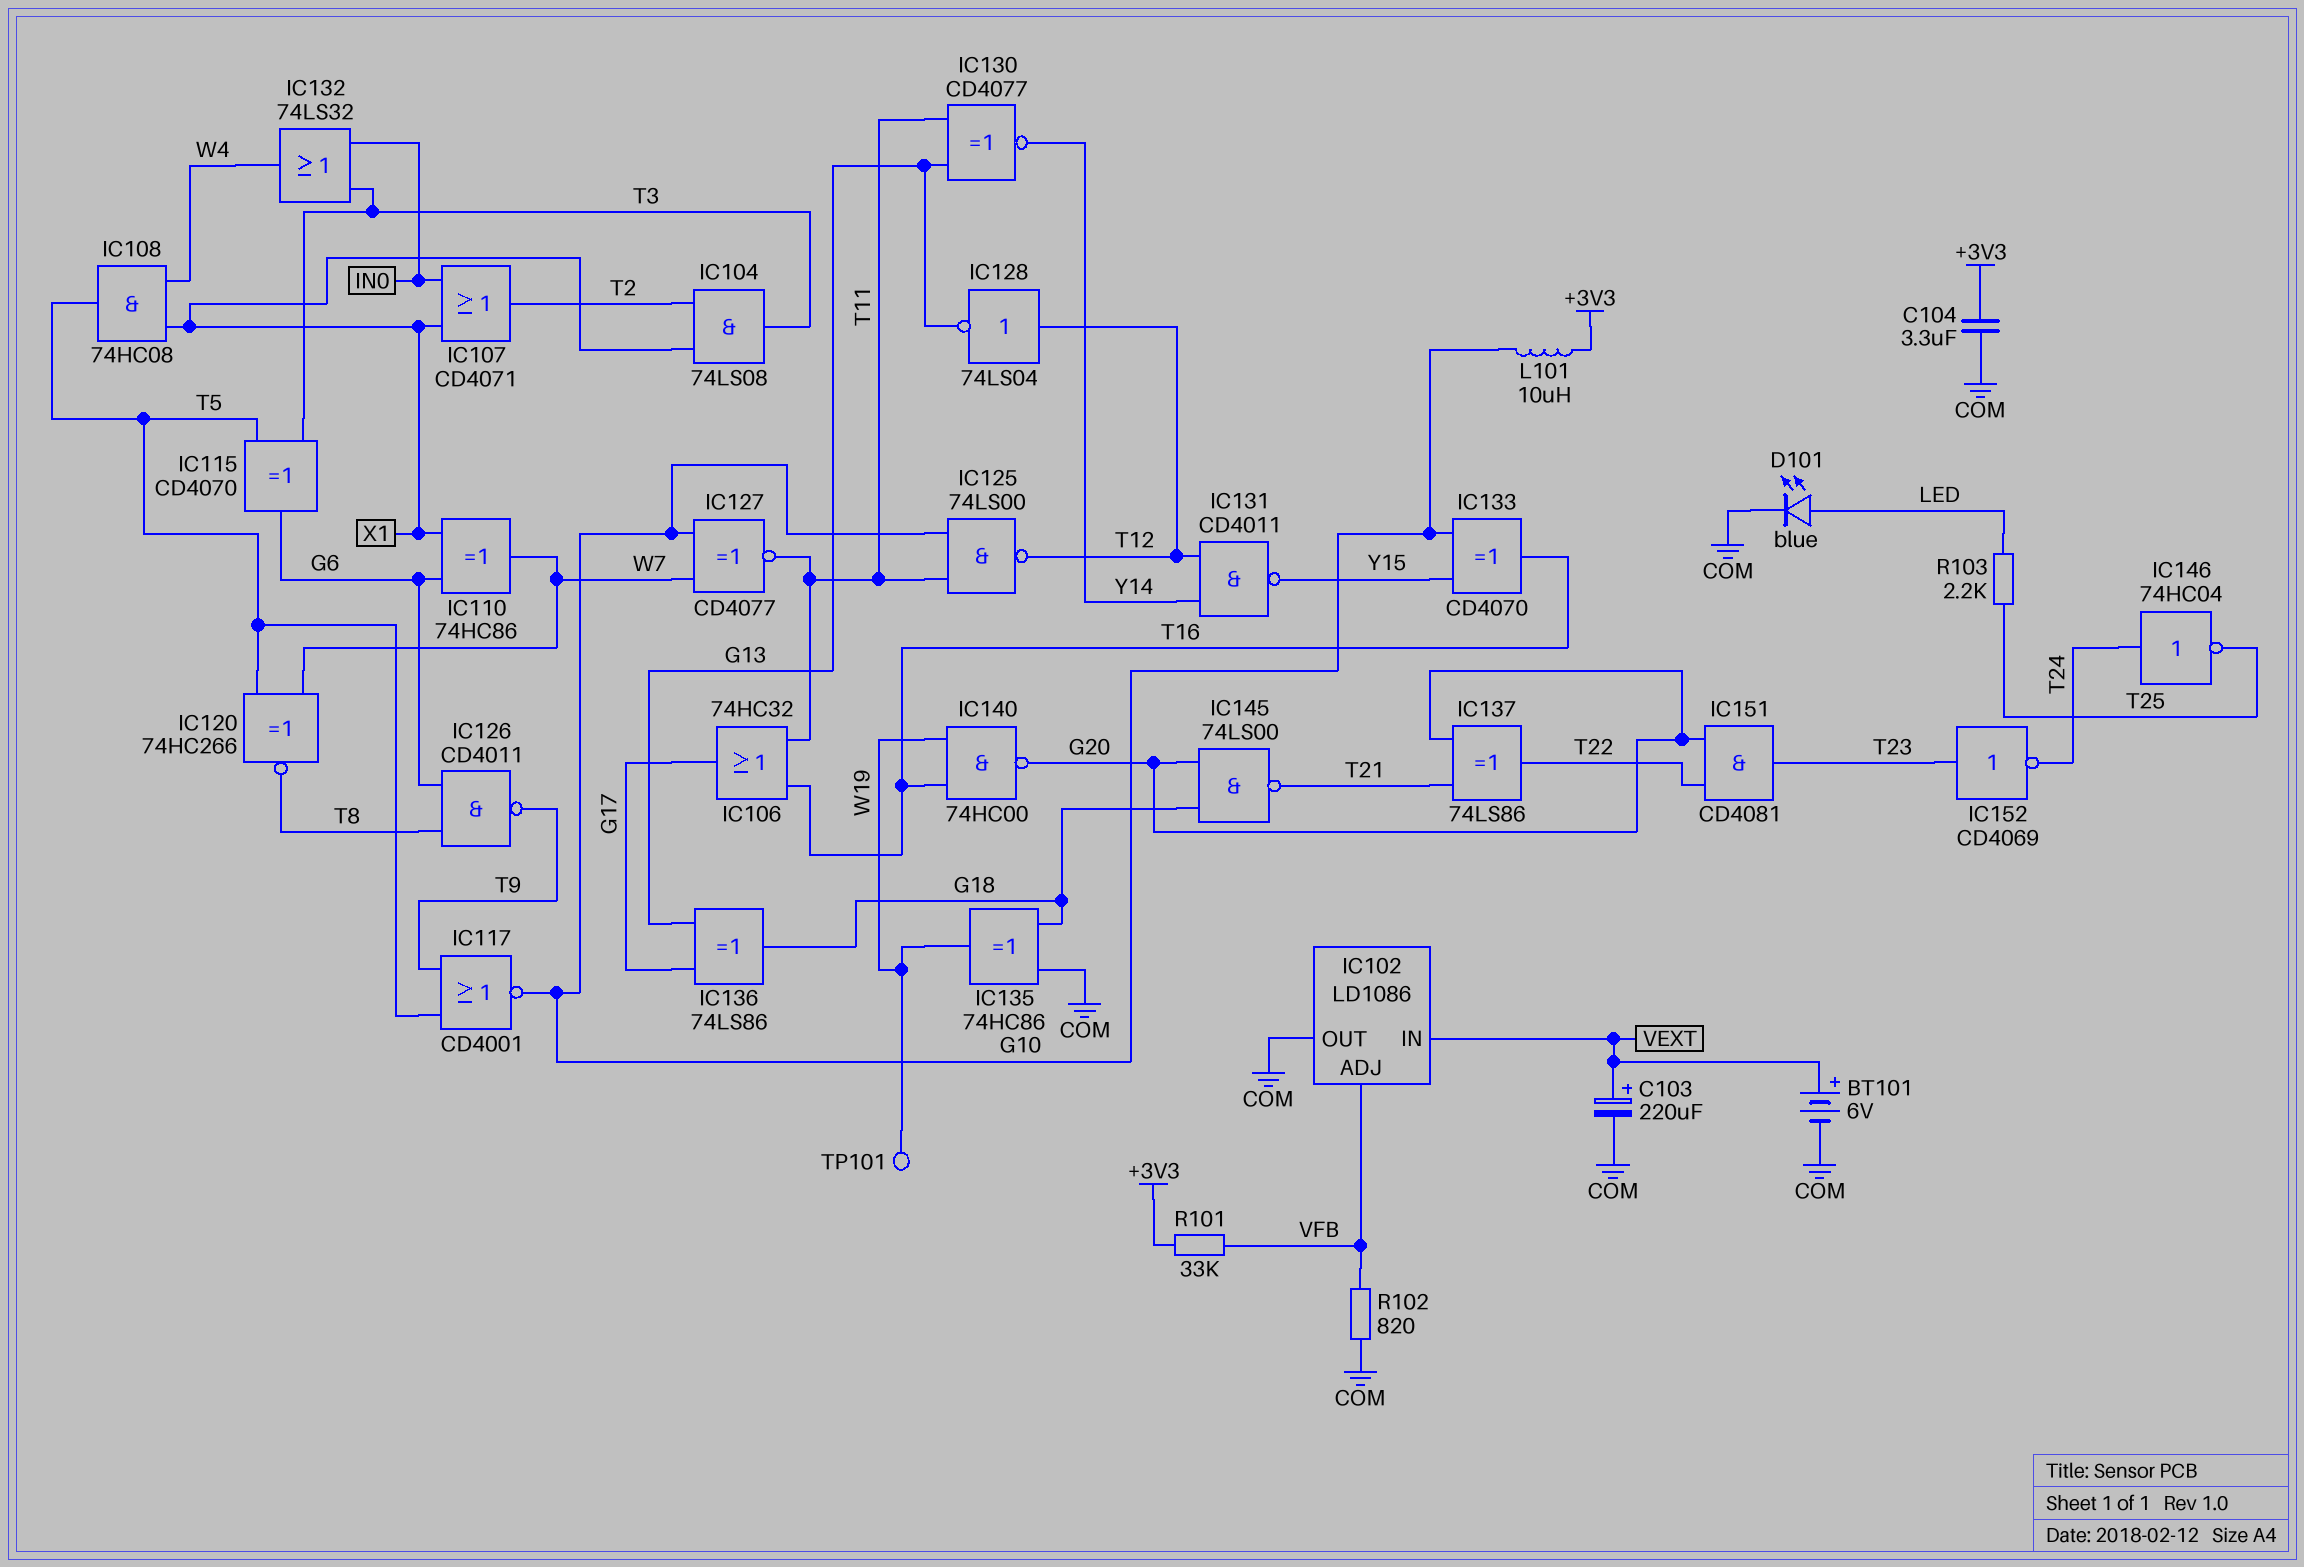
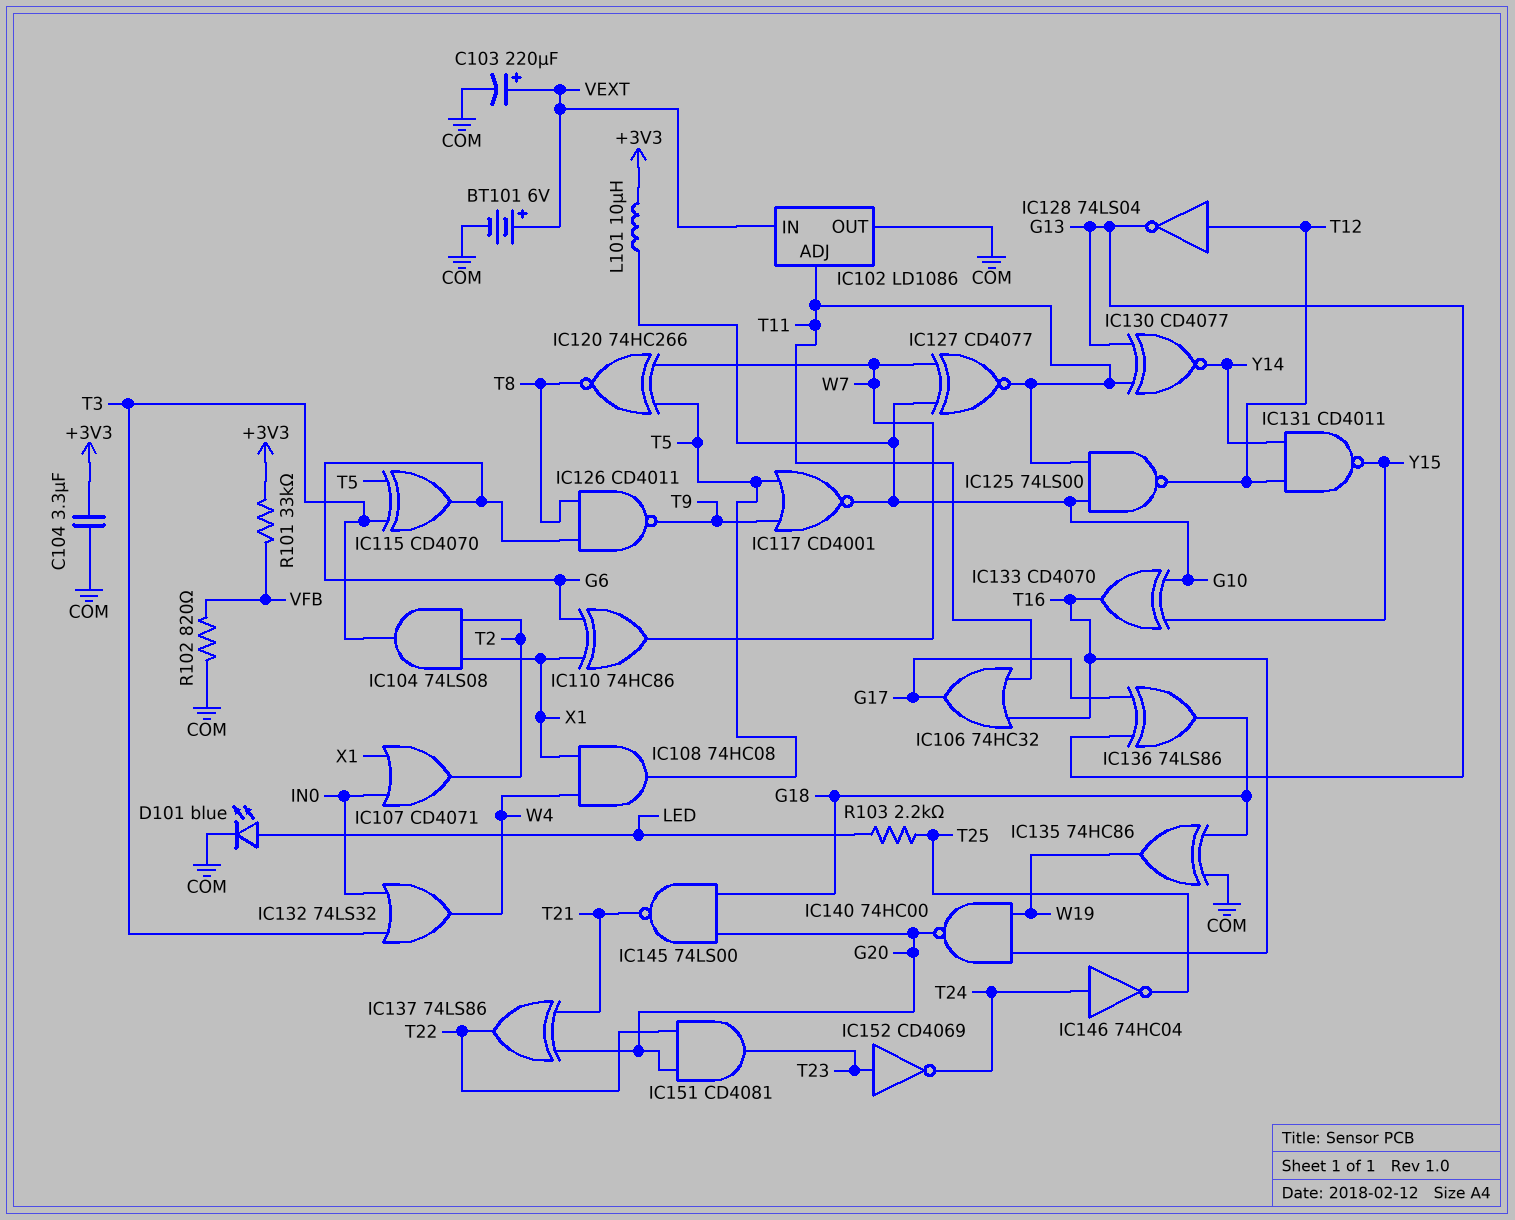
IC102 pin ADJ: VFB -> T11
TP101: test point (W19) -> none

